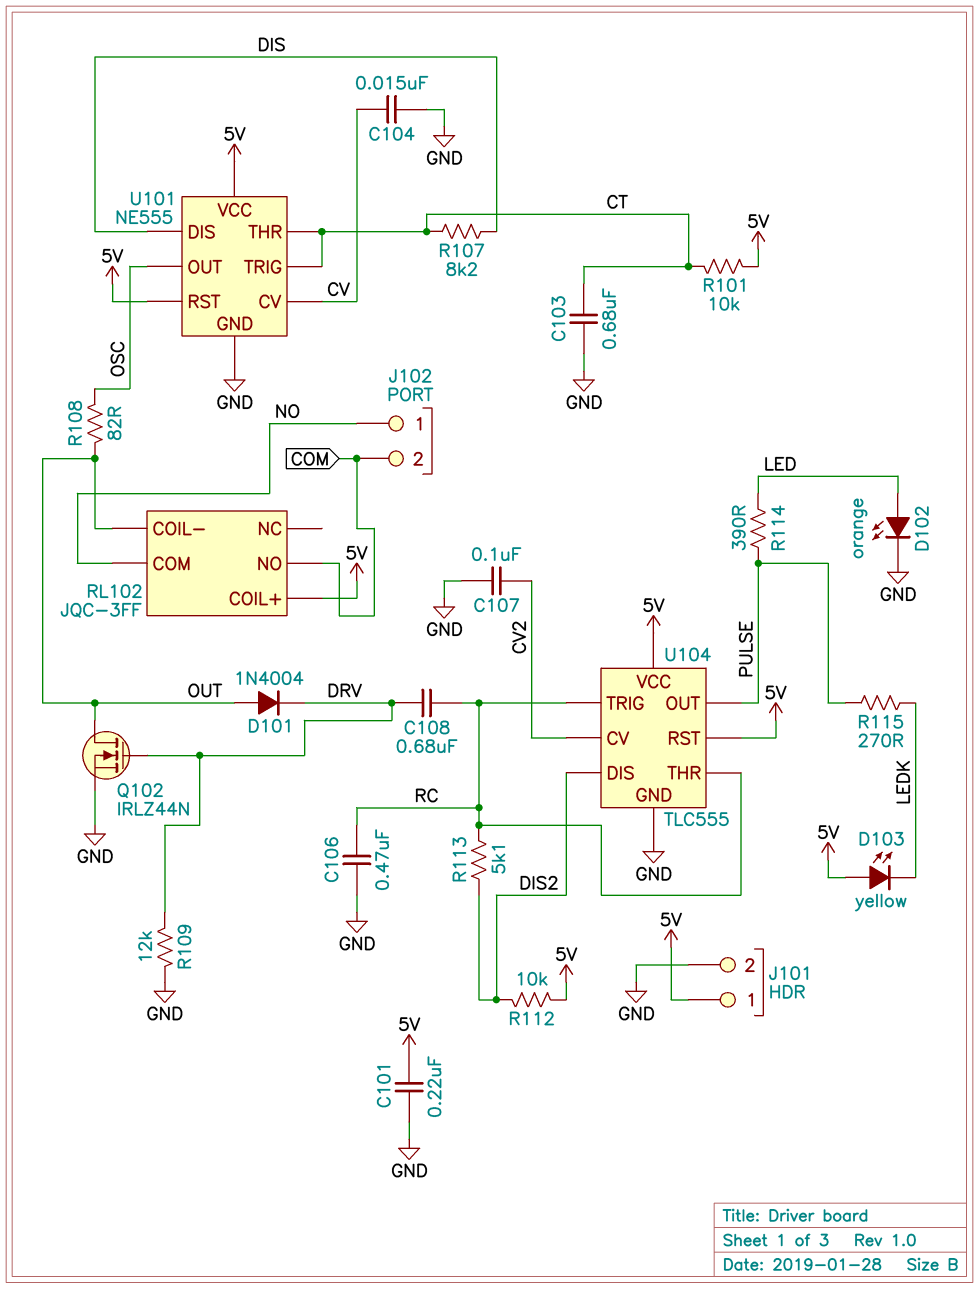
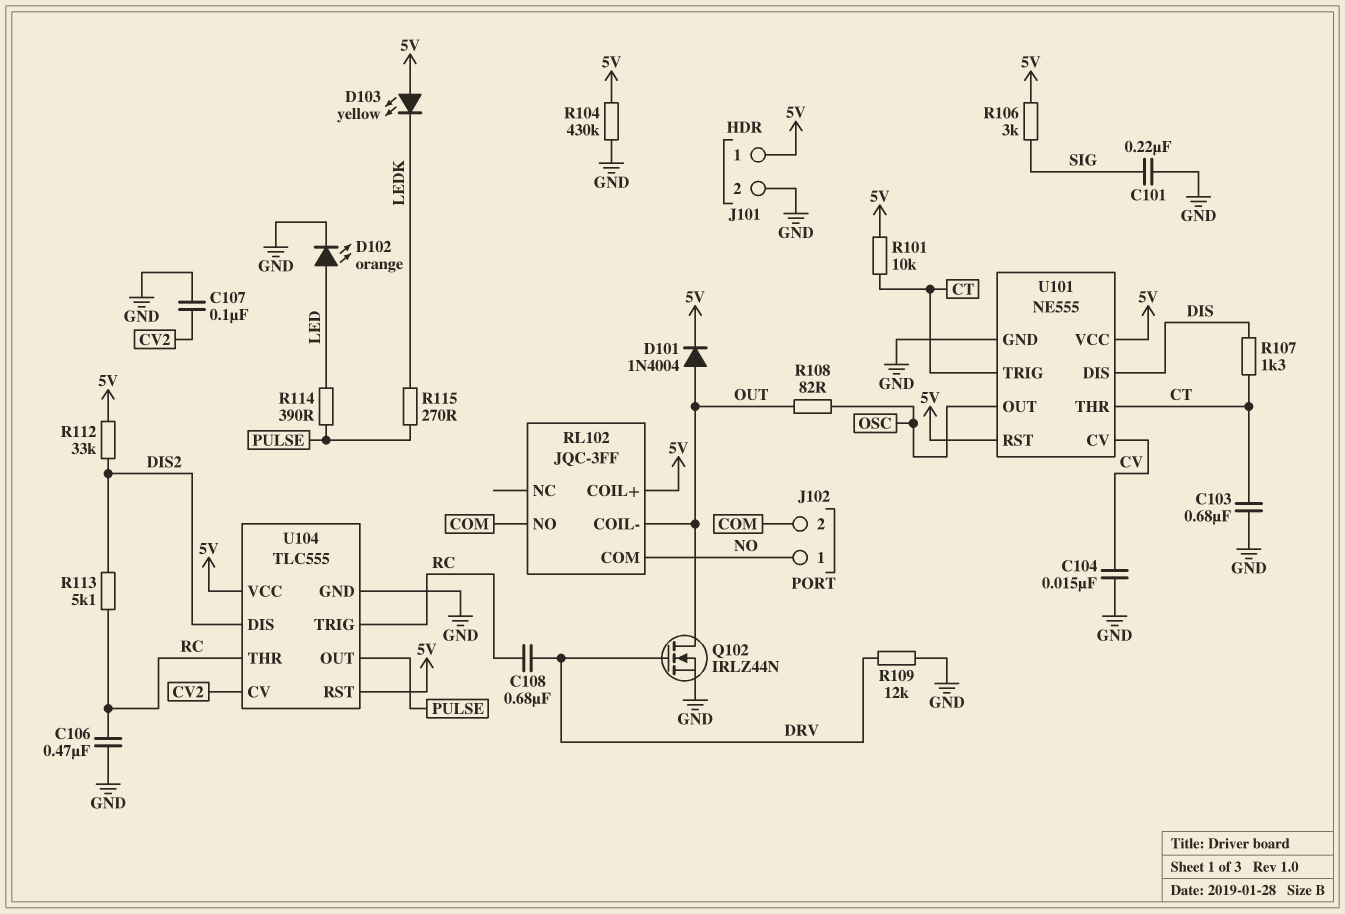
C101: 220nF (5V, GND) -> 220nF (GND, SIG)
D101: diode 1N4004 (A OUT, K DRV) -> diode 1N4004 (A OUT, K 5V)
R104: none -> 430k (5V, GND)
R106: none -> 3k (5V, SIG)
R107: 8.2k (CT, DIS) -> 1.3k (CT, DIS)
R112: 10k (5V, DIS2) -> 33k (5V, DIS2)

